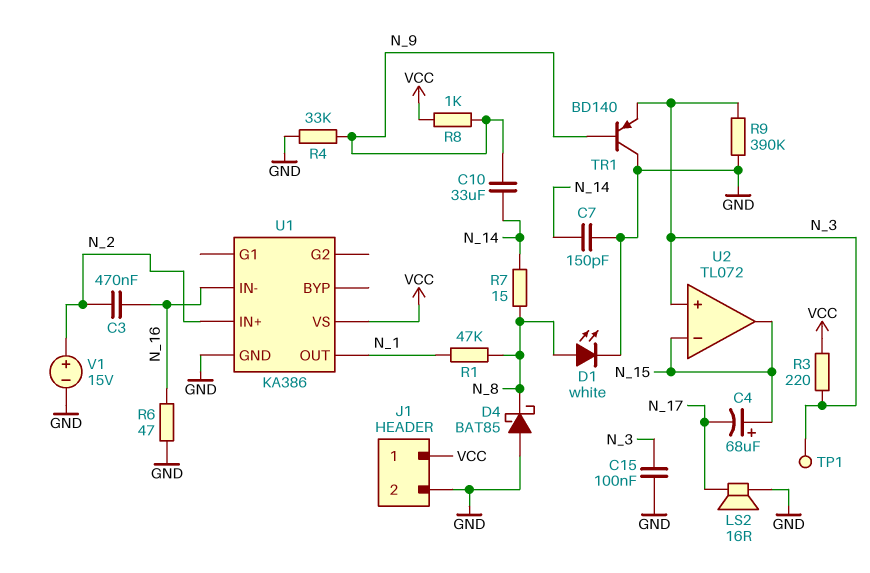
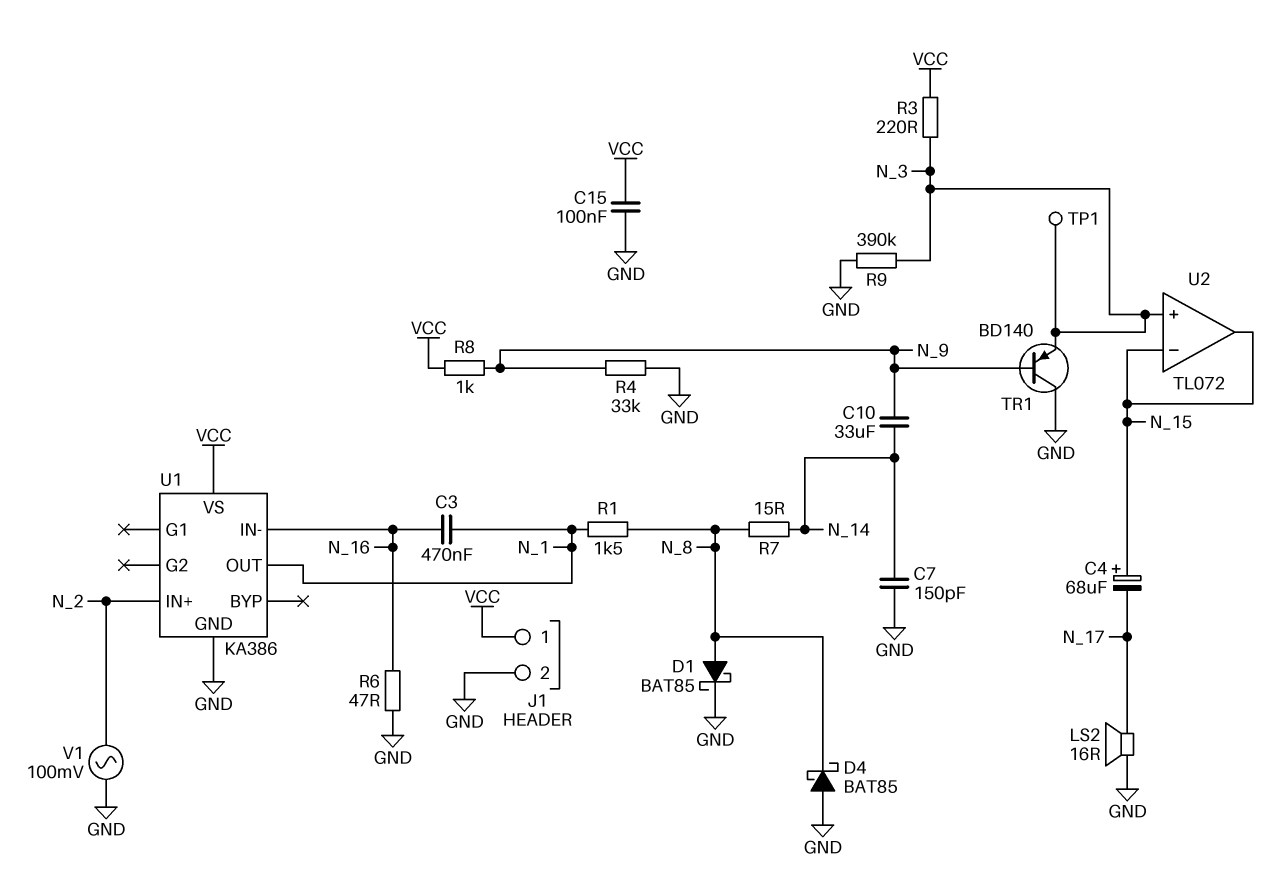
C3: 470nF (N_2, N_16) -> 470nF (N_1, N_16)
C15: 100nF (GND, N_3) -> 100nF (GND, VCC)
D1: LED white (A N_8, K GND) -> schottky BAT85 (A N_8, K GND)
R1: 47k (N_1, N_8) -> 1.5k (N_1, N_8)
V1: 15V (plus N_2, minus GND) -> AC 100mV (GND, N_2)

